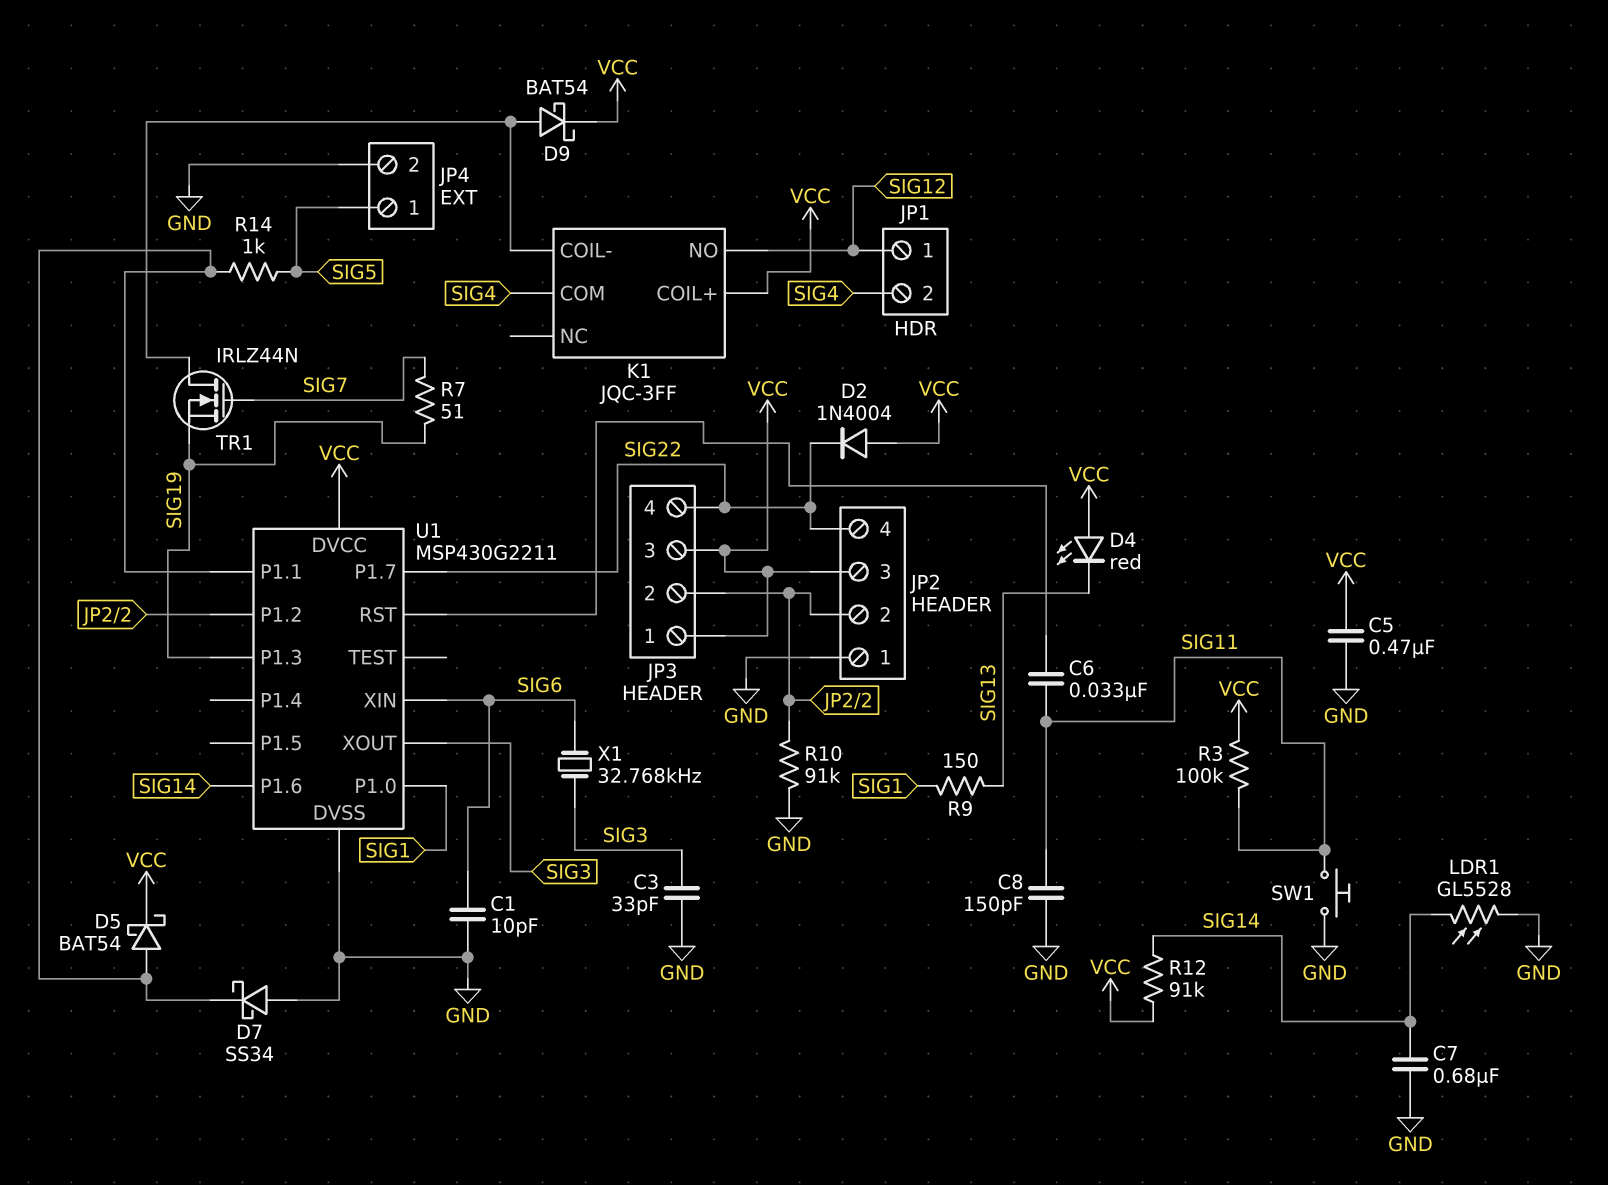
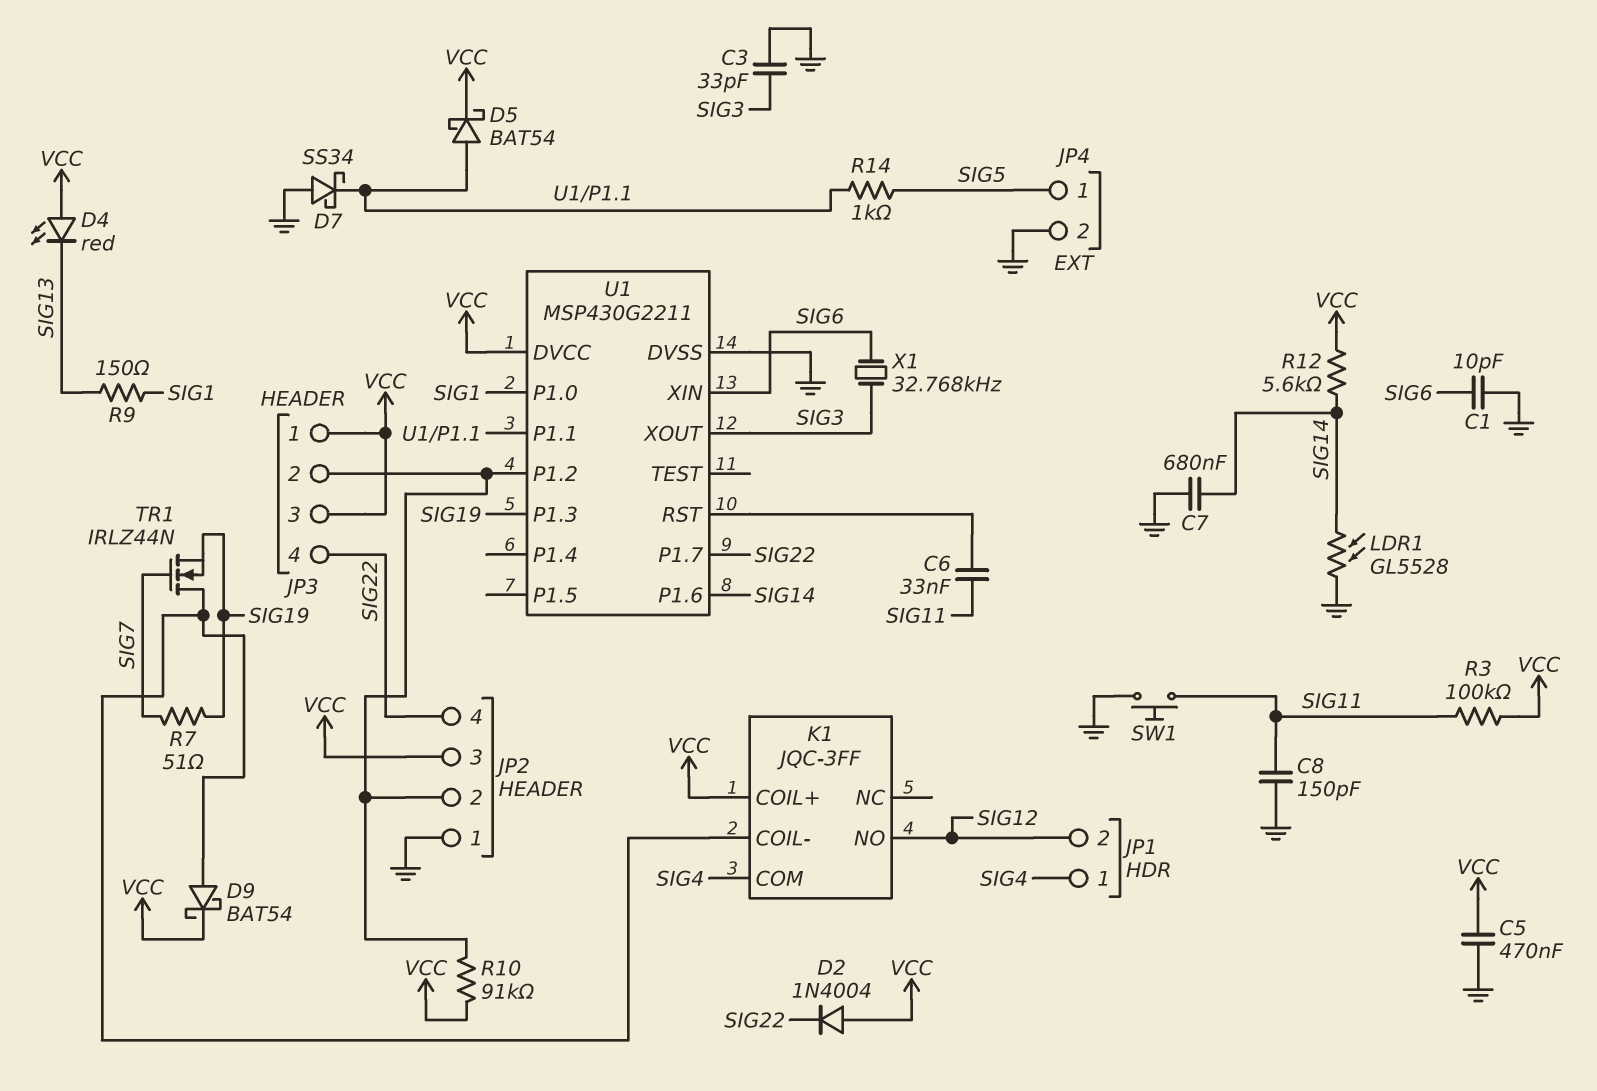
JP1 pin 1: SIG12 -> SIG4
JP1 pin 2: SIG4 -> SIG12
R10: 91k (GND, JP2/2) -> 91k (JP2/2, VCC)
R12: 91k (SIG14, VCC) -> 5.6k (SIG14, VCC)

